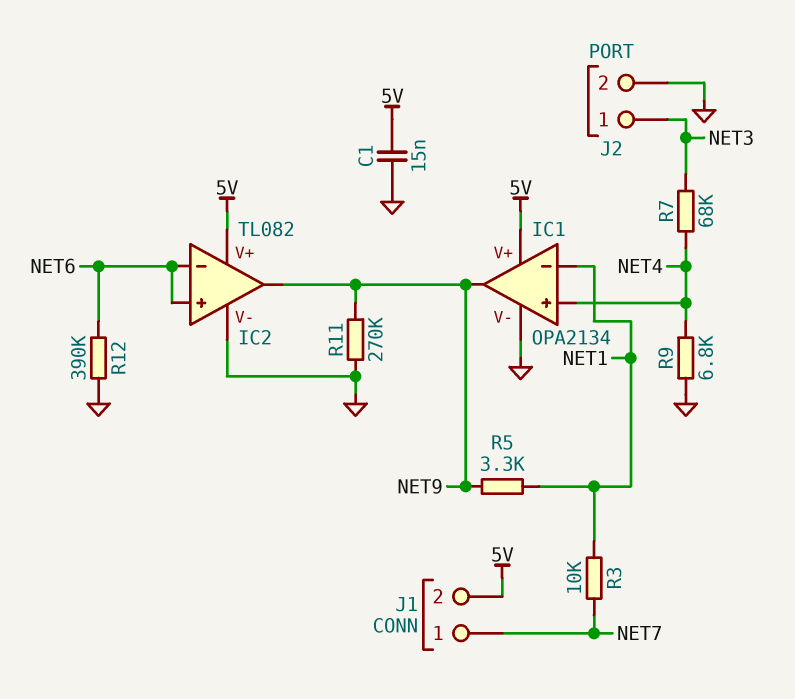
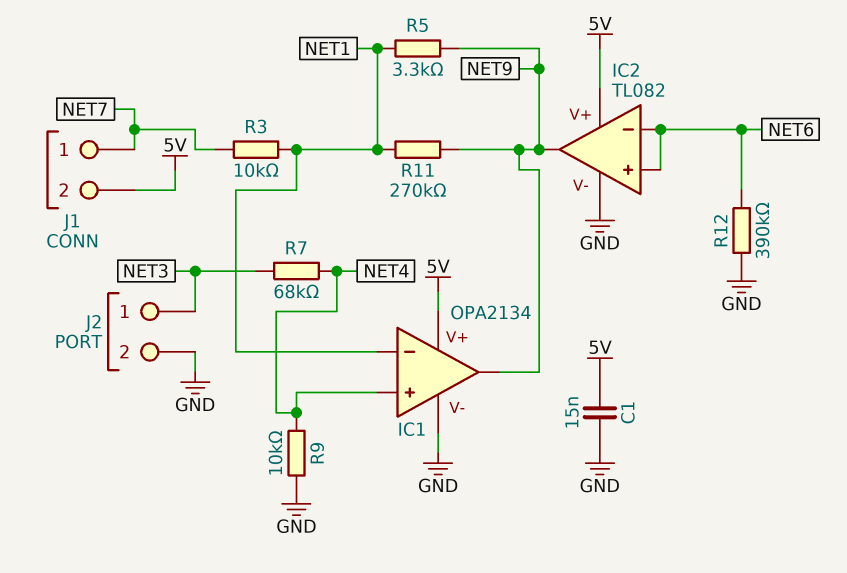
R9: 6.8k (GND, NET4) -> 10k (GND, NET4)
R11: 270k (GND, NET9) -> 270k (NET1, NET9)

